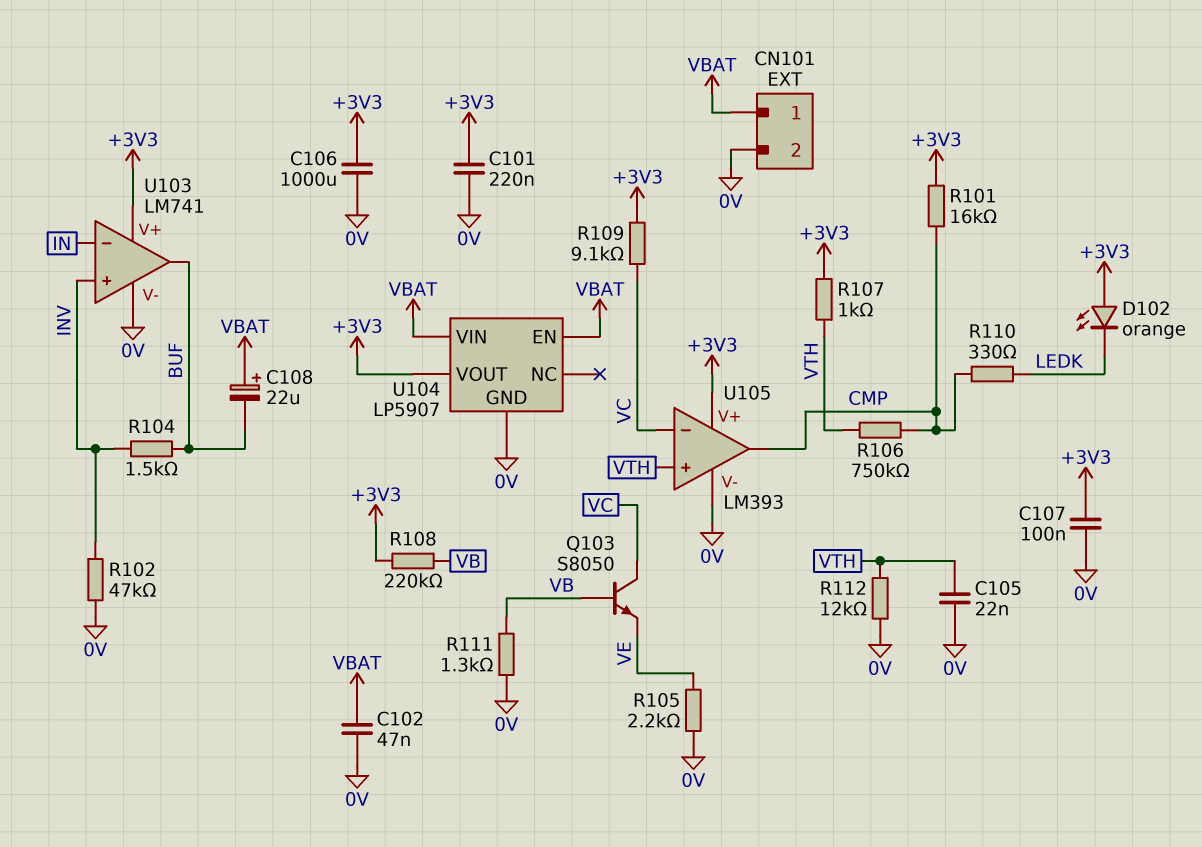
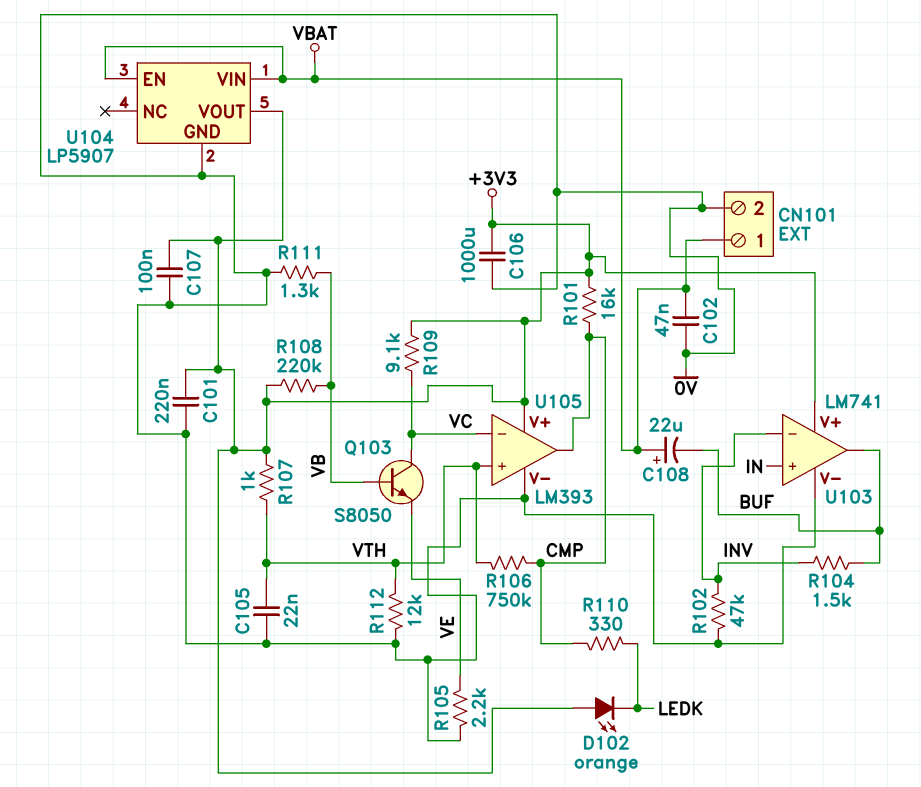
U103 pin in+: INV -> IN
U103 pin in-: IN -> INV

